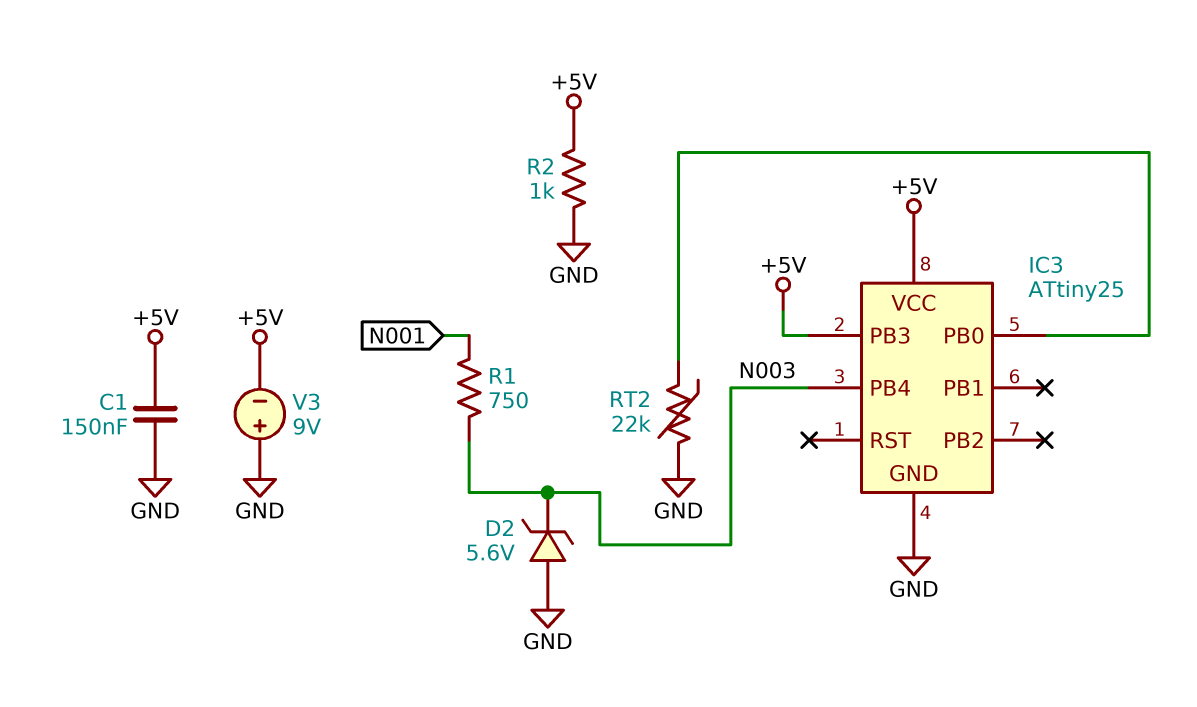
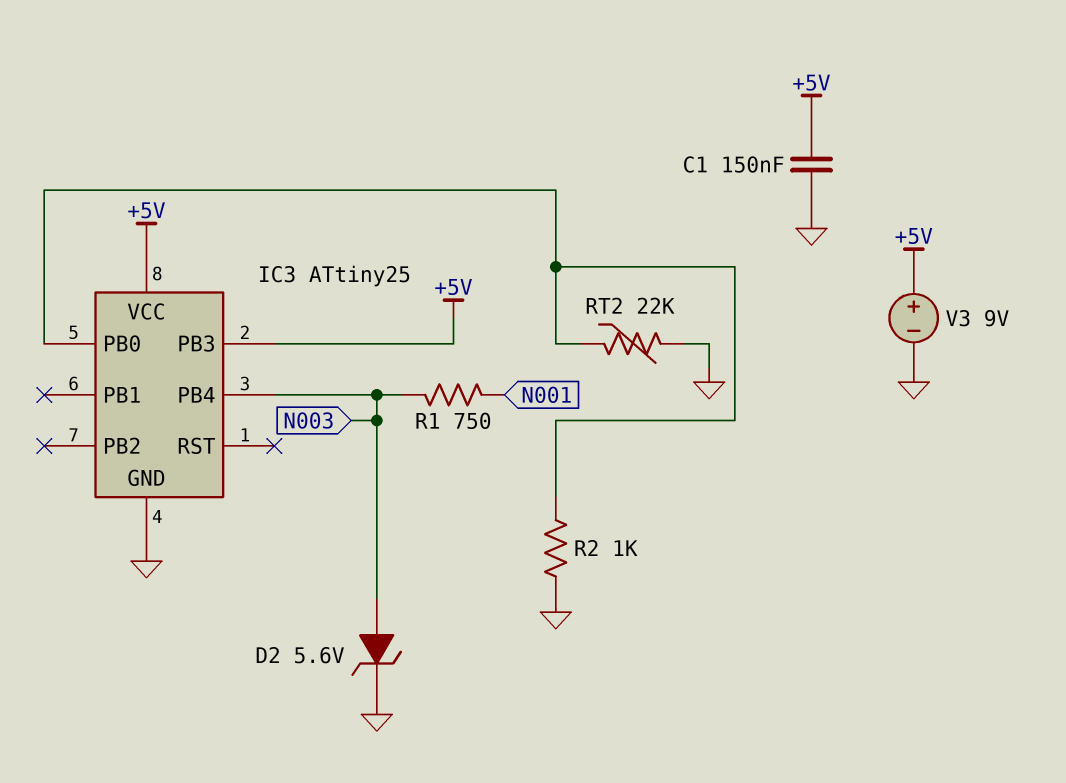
D2: zener 5.6V (A GND, K N003) -> zener 5.6V (A N003, K GND)
R2: 1k (+5V, GND) -> 1k (GND, IC3/PB0)
V3: 9V (plus GND, minus +5V) -> 9V (plus +5V, minus GND)

